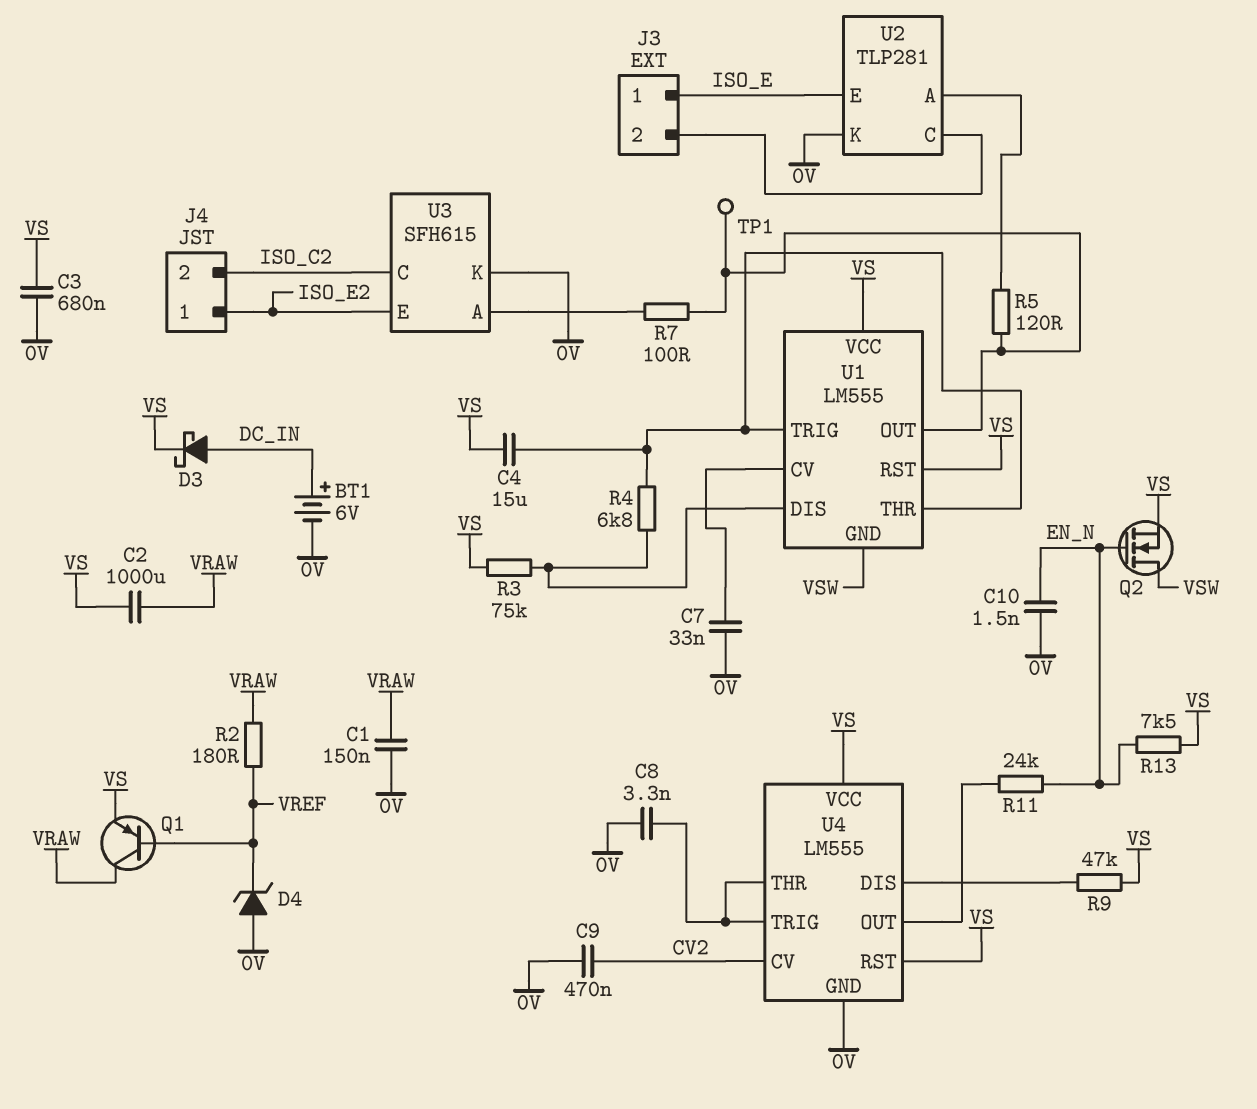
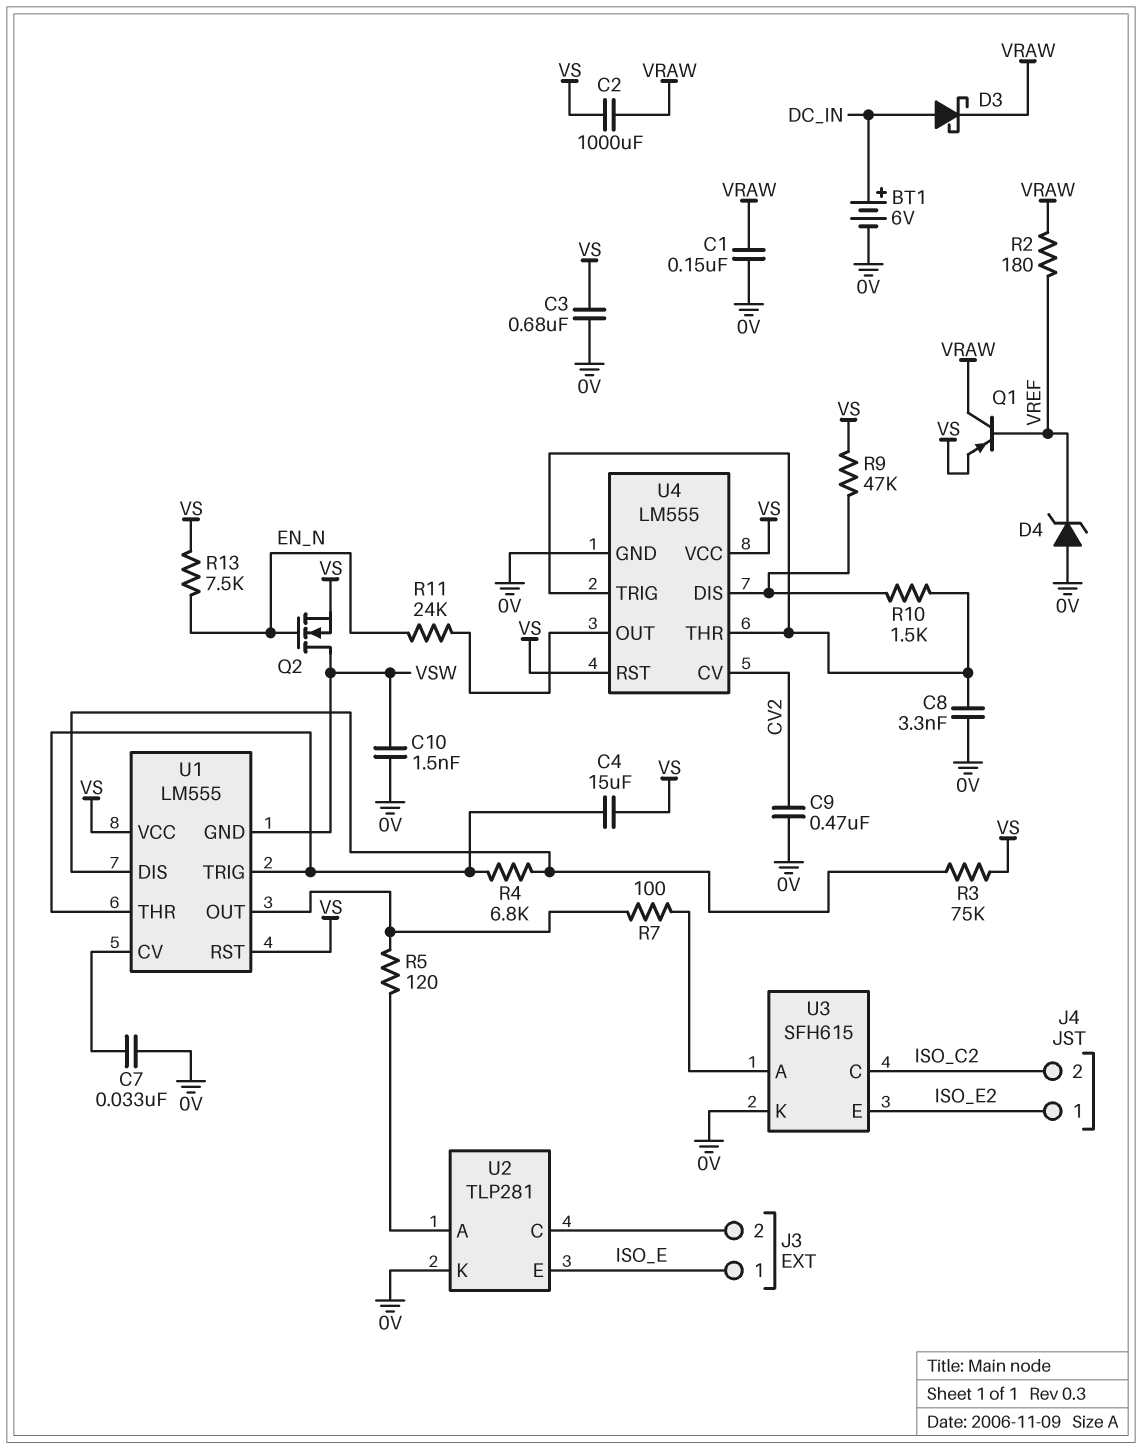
C10: 1.5nF (0V, EN_N) -> 1.5nF (0V, VSW)
D3: schottky (A DC_IN, K VS) -> schottky (A DC_IN, K VRAW)
R10: none -> 1.5k (U4/DIS, U4/THR)
TP1: test point (U1/OUT) -> none

